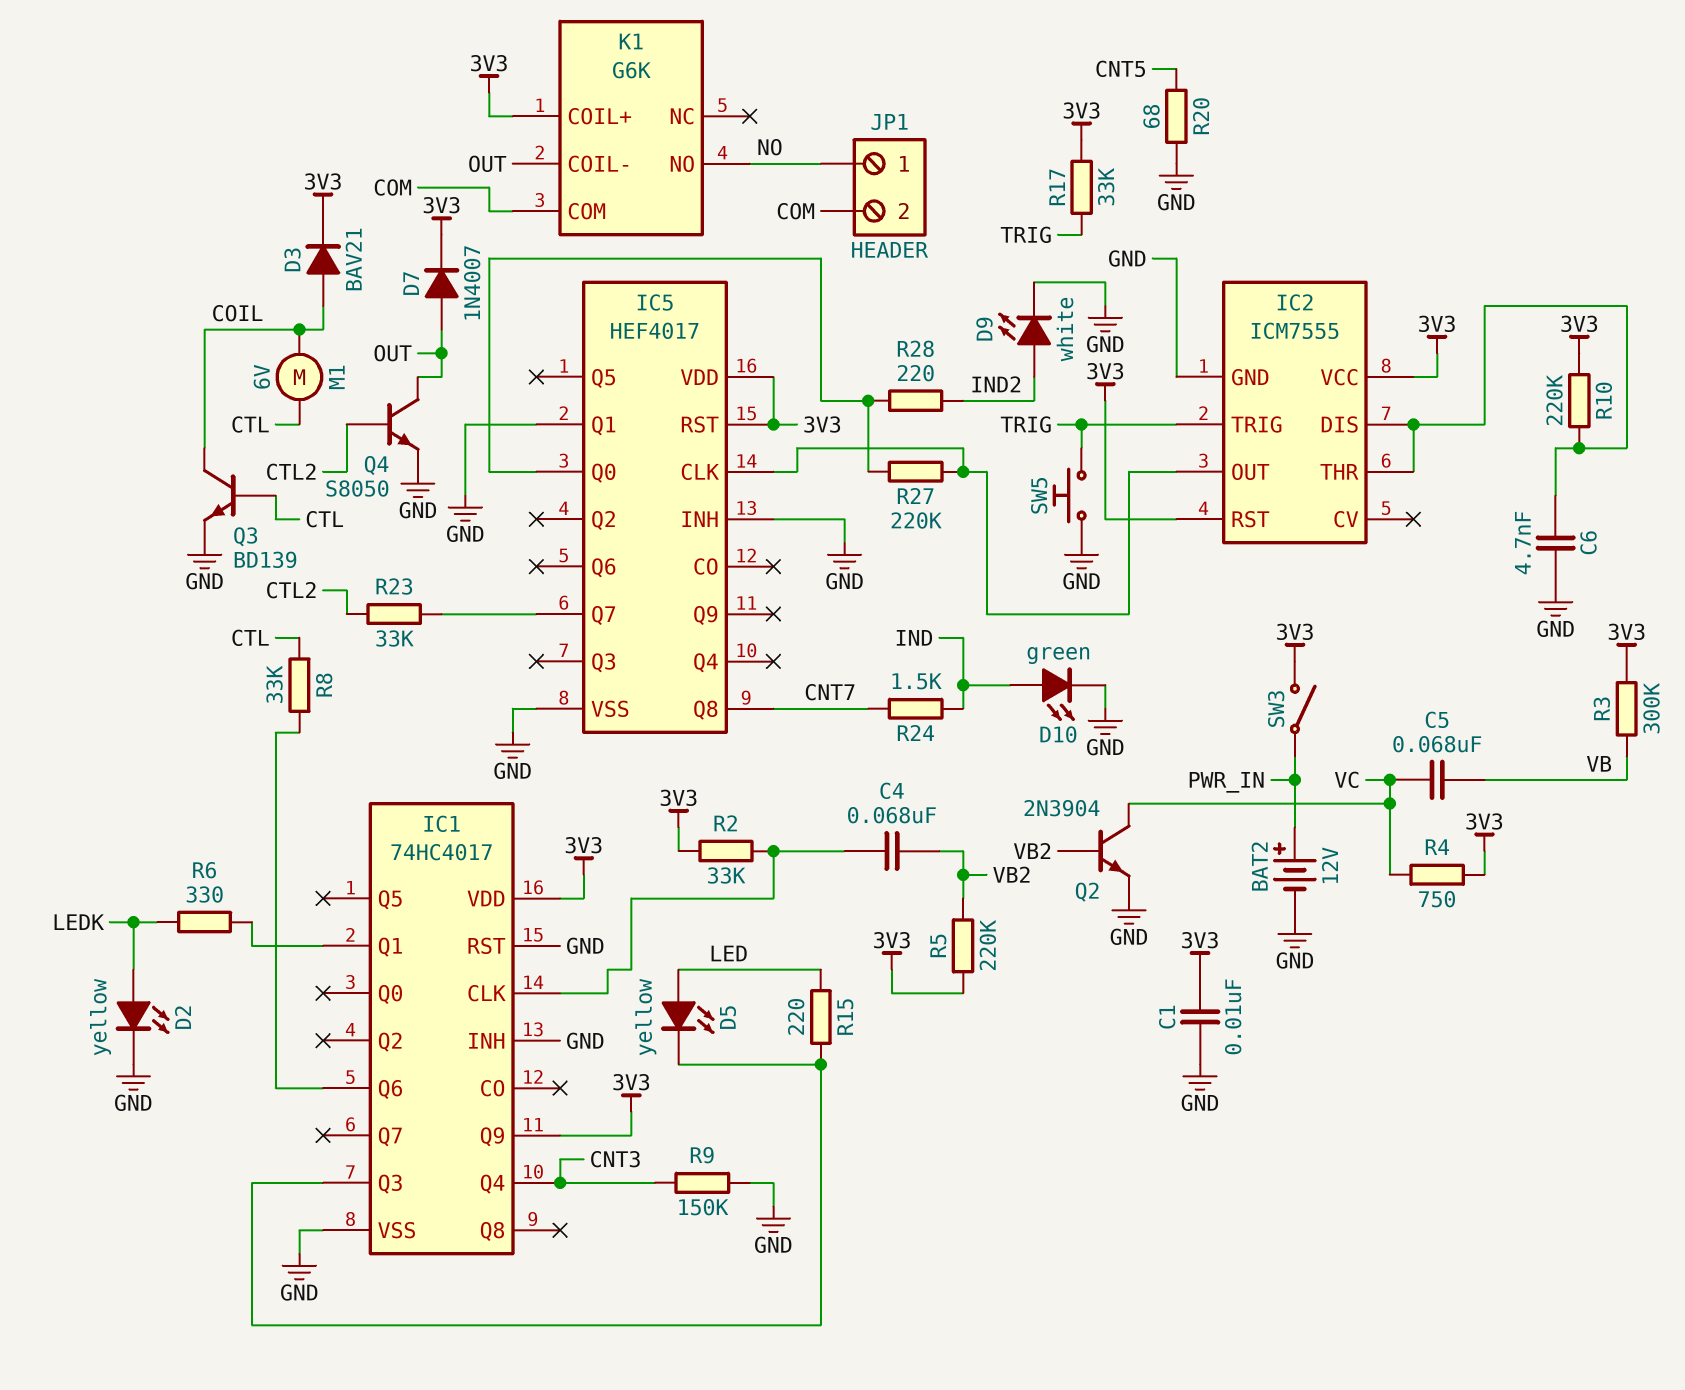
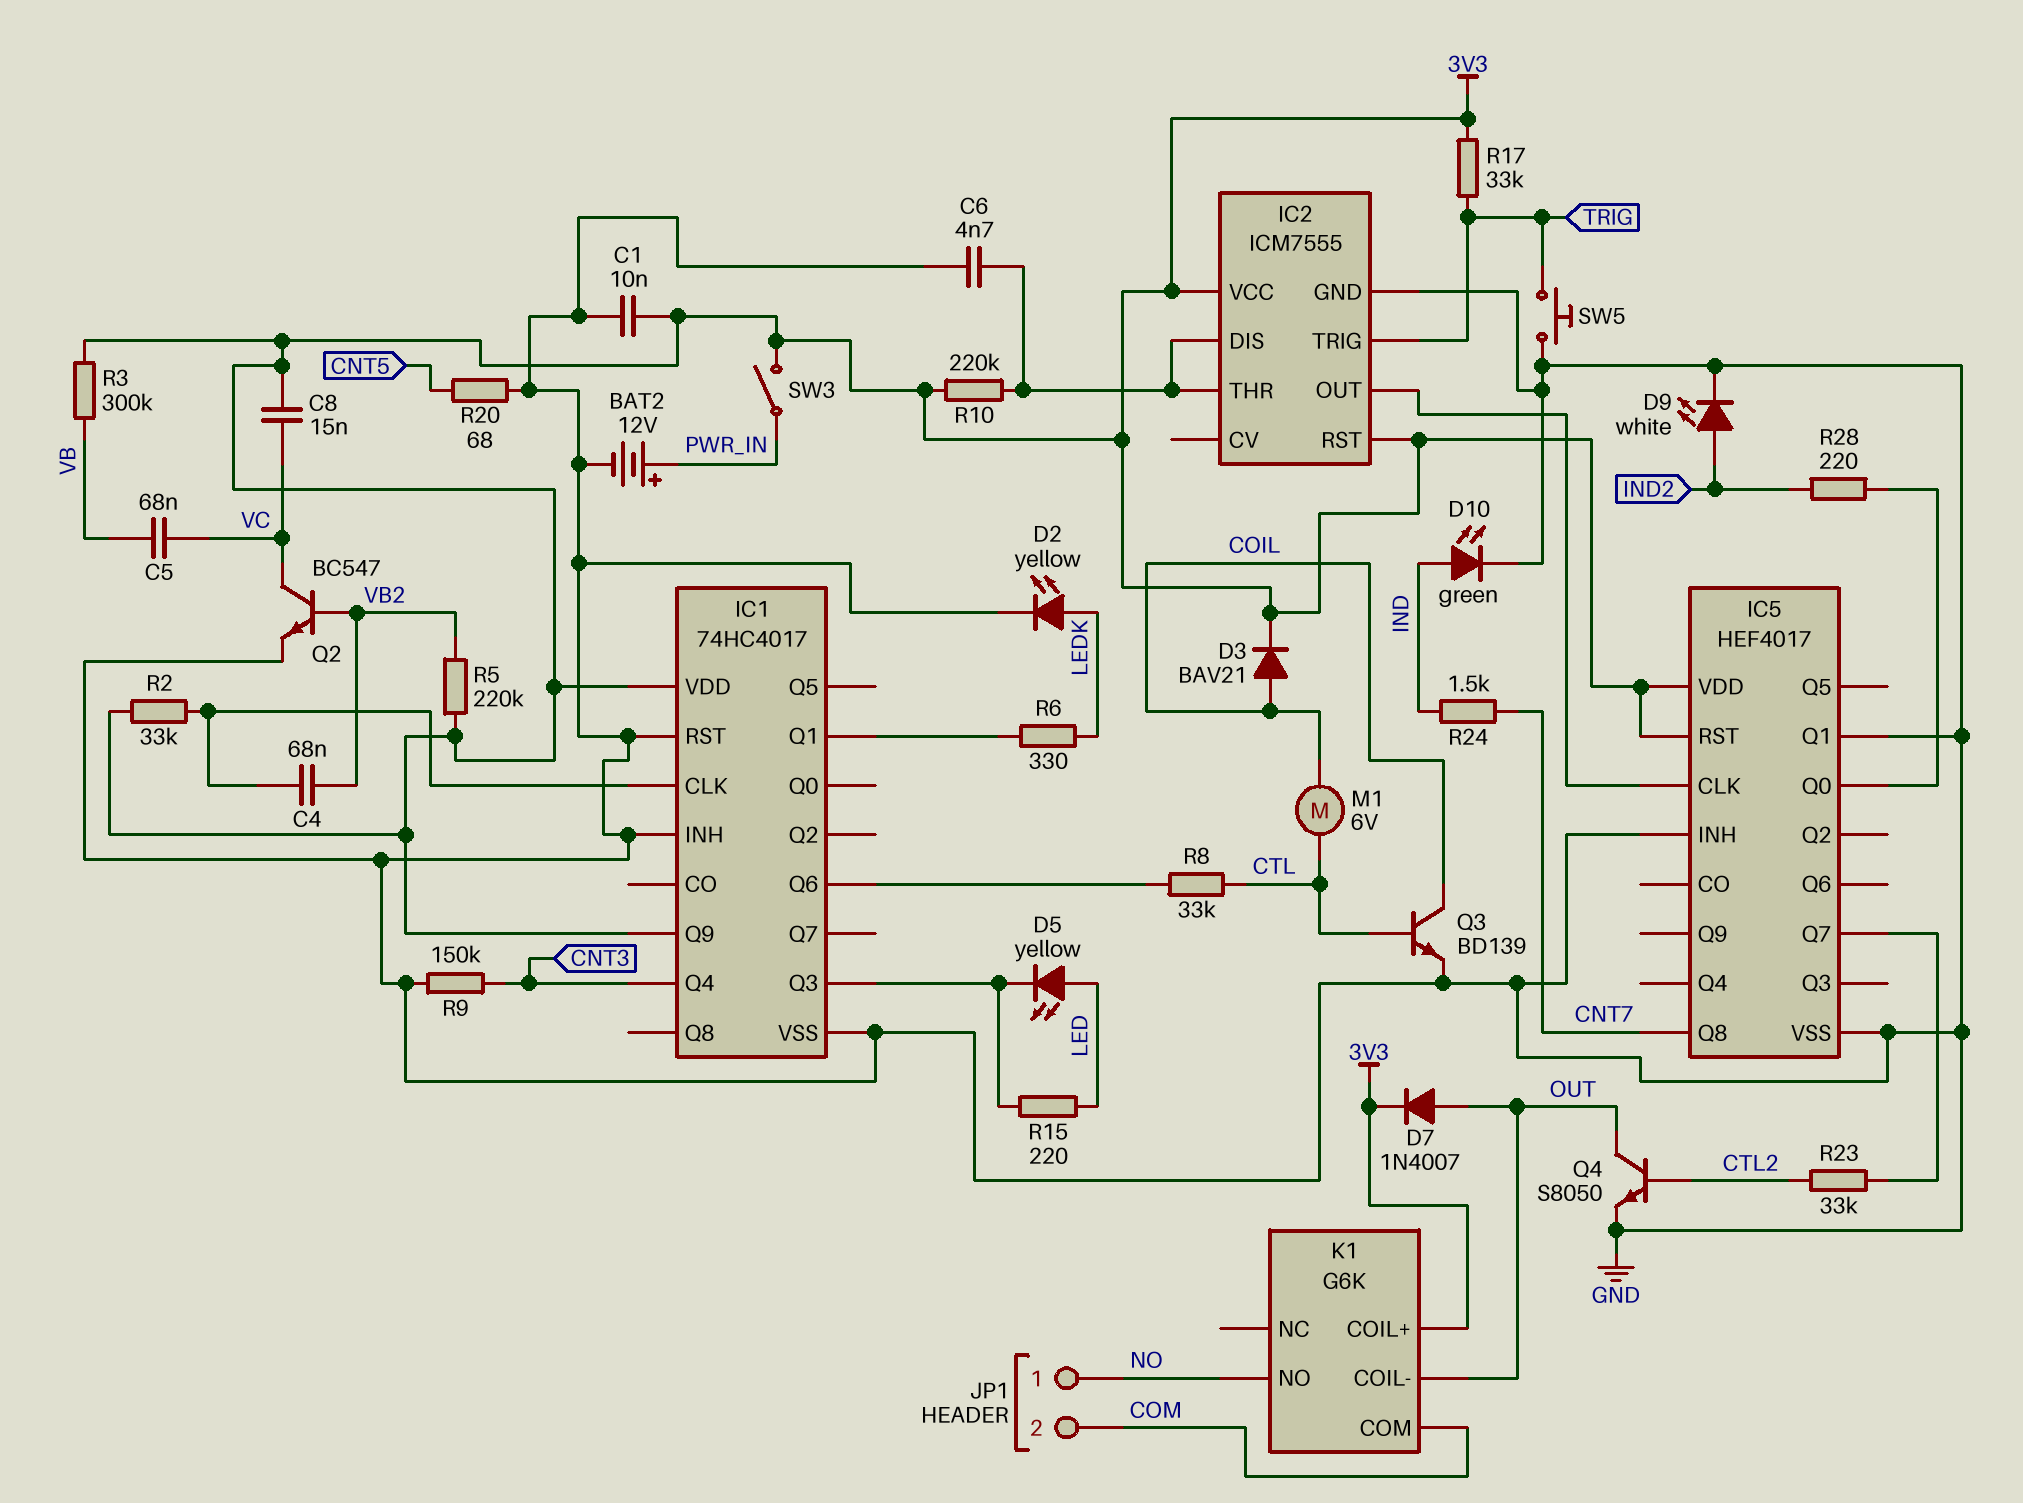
C8: none -> 15nF (3V3, VC)
Q2: NPN 2N3904 (B VB2, C VC, E GND) -> NPN BC547 (B VB2, C VC, E GND)
R4: 750 (3V3, VC) -> none
R27: 220k (IC2/OUT, IC5/Q0) -> none

